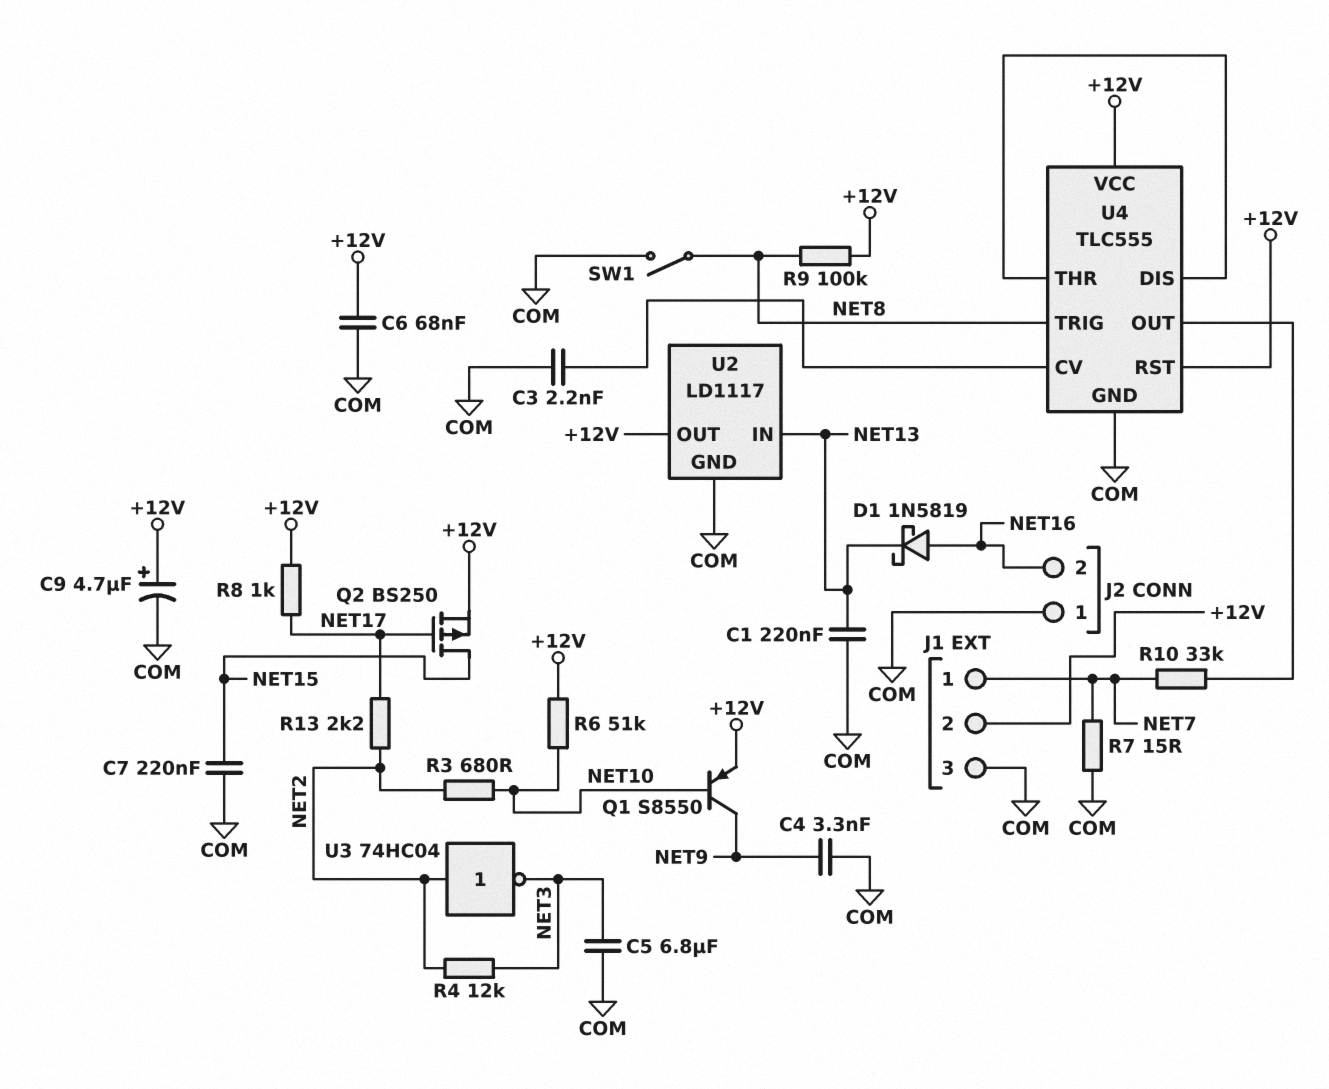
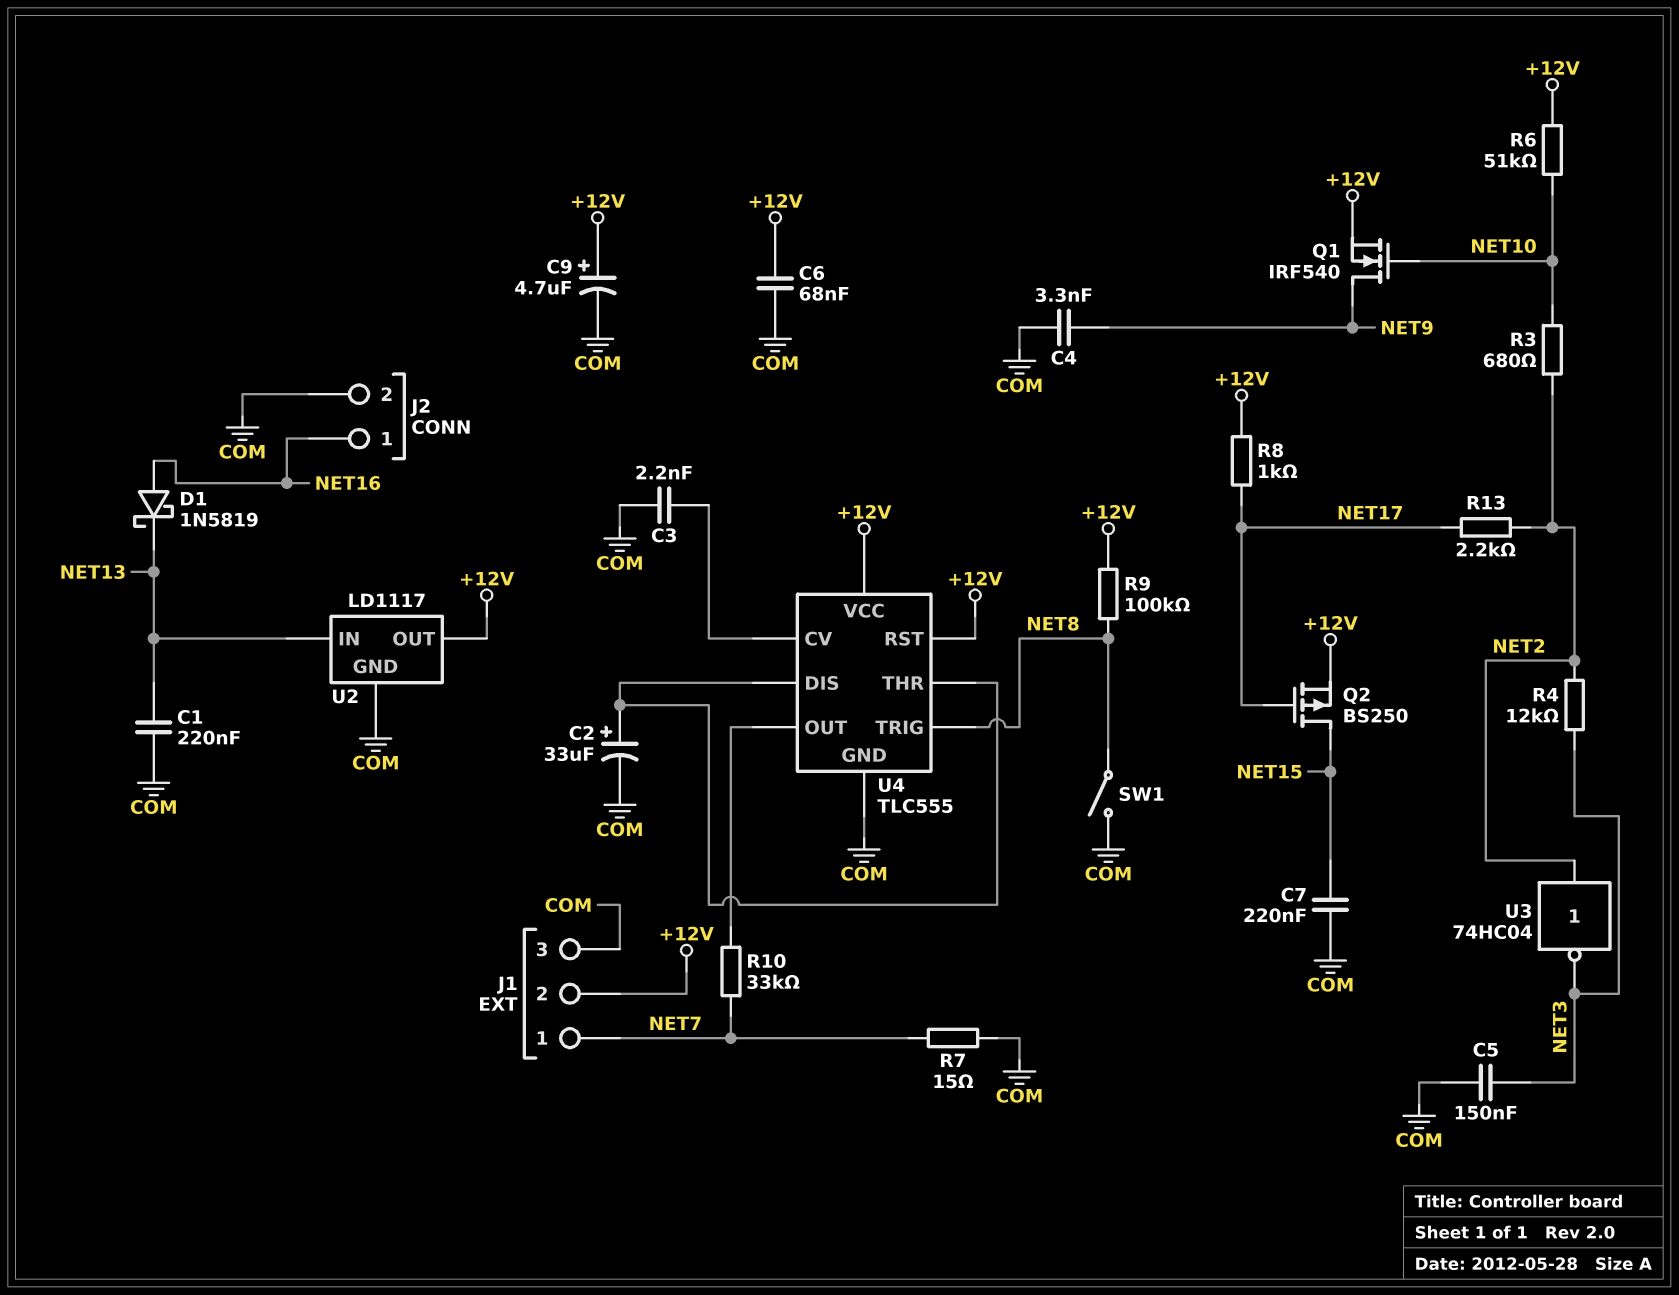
C2: none -> 33uF (plus U4/DIS, minus COM)
C5: 6.8uF (COM, NET3) -> 150nF (COM, NET3)
J2 pin 1: COM -> NET16
J2 pin 2: NET16 -> COM
Q1: PNP S8550 (B NET10, C NET9, E +12V) -> NMOS IRF540 (G NET10, D NET9, S +12V)

